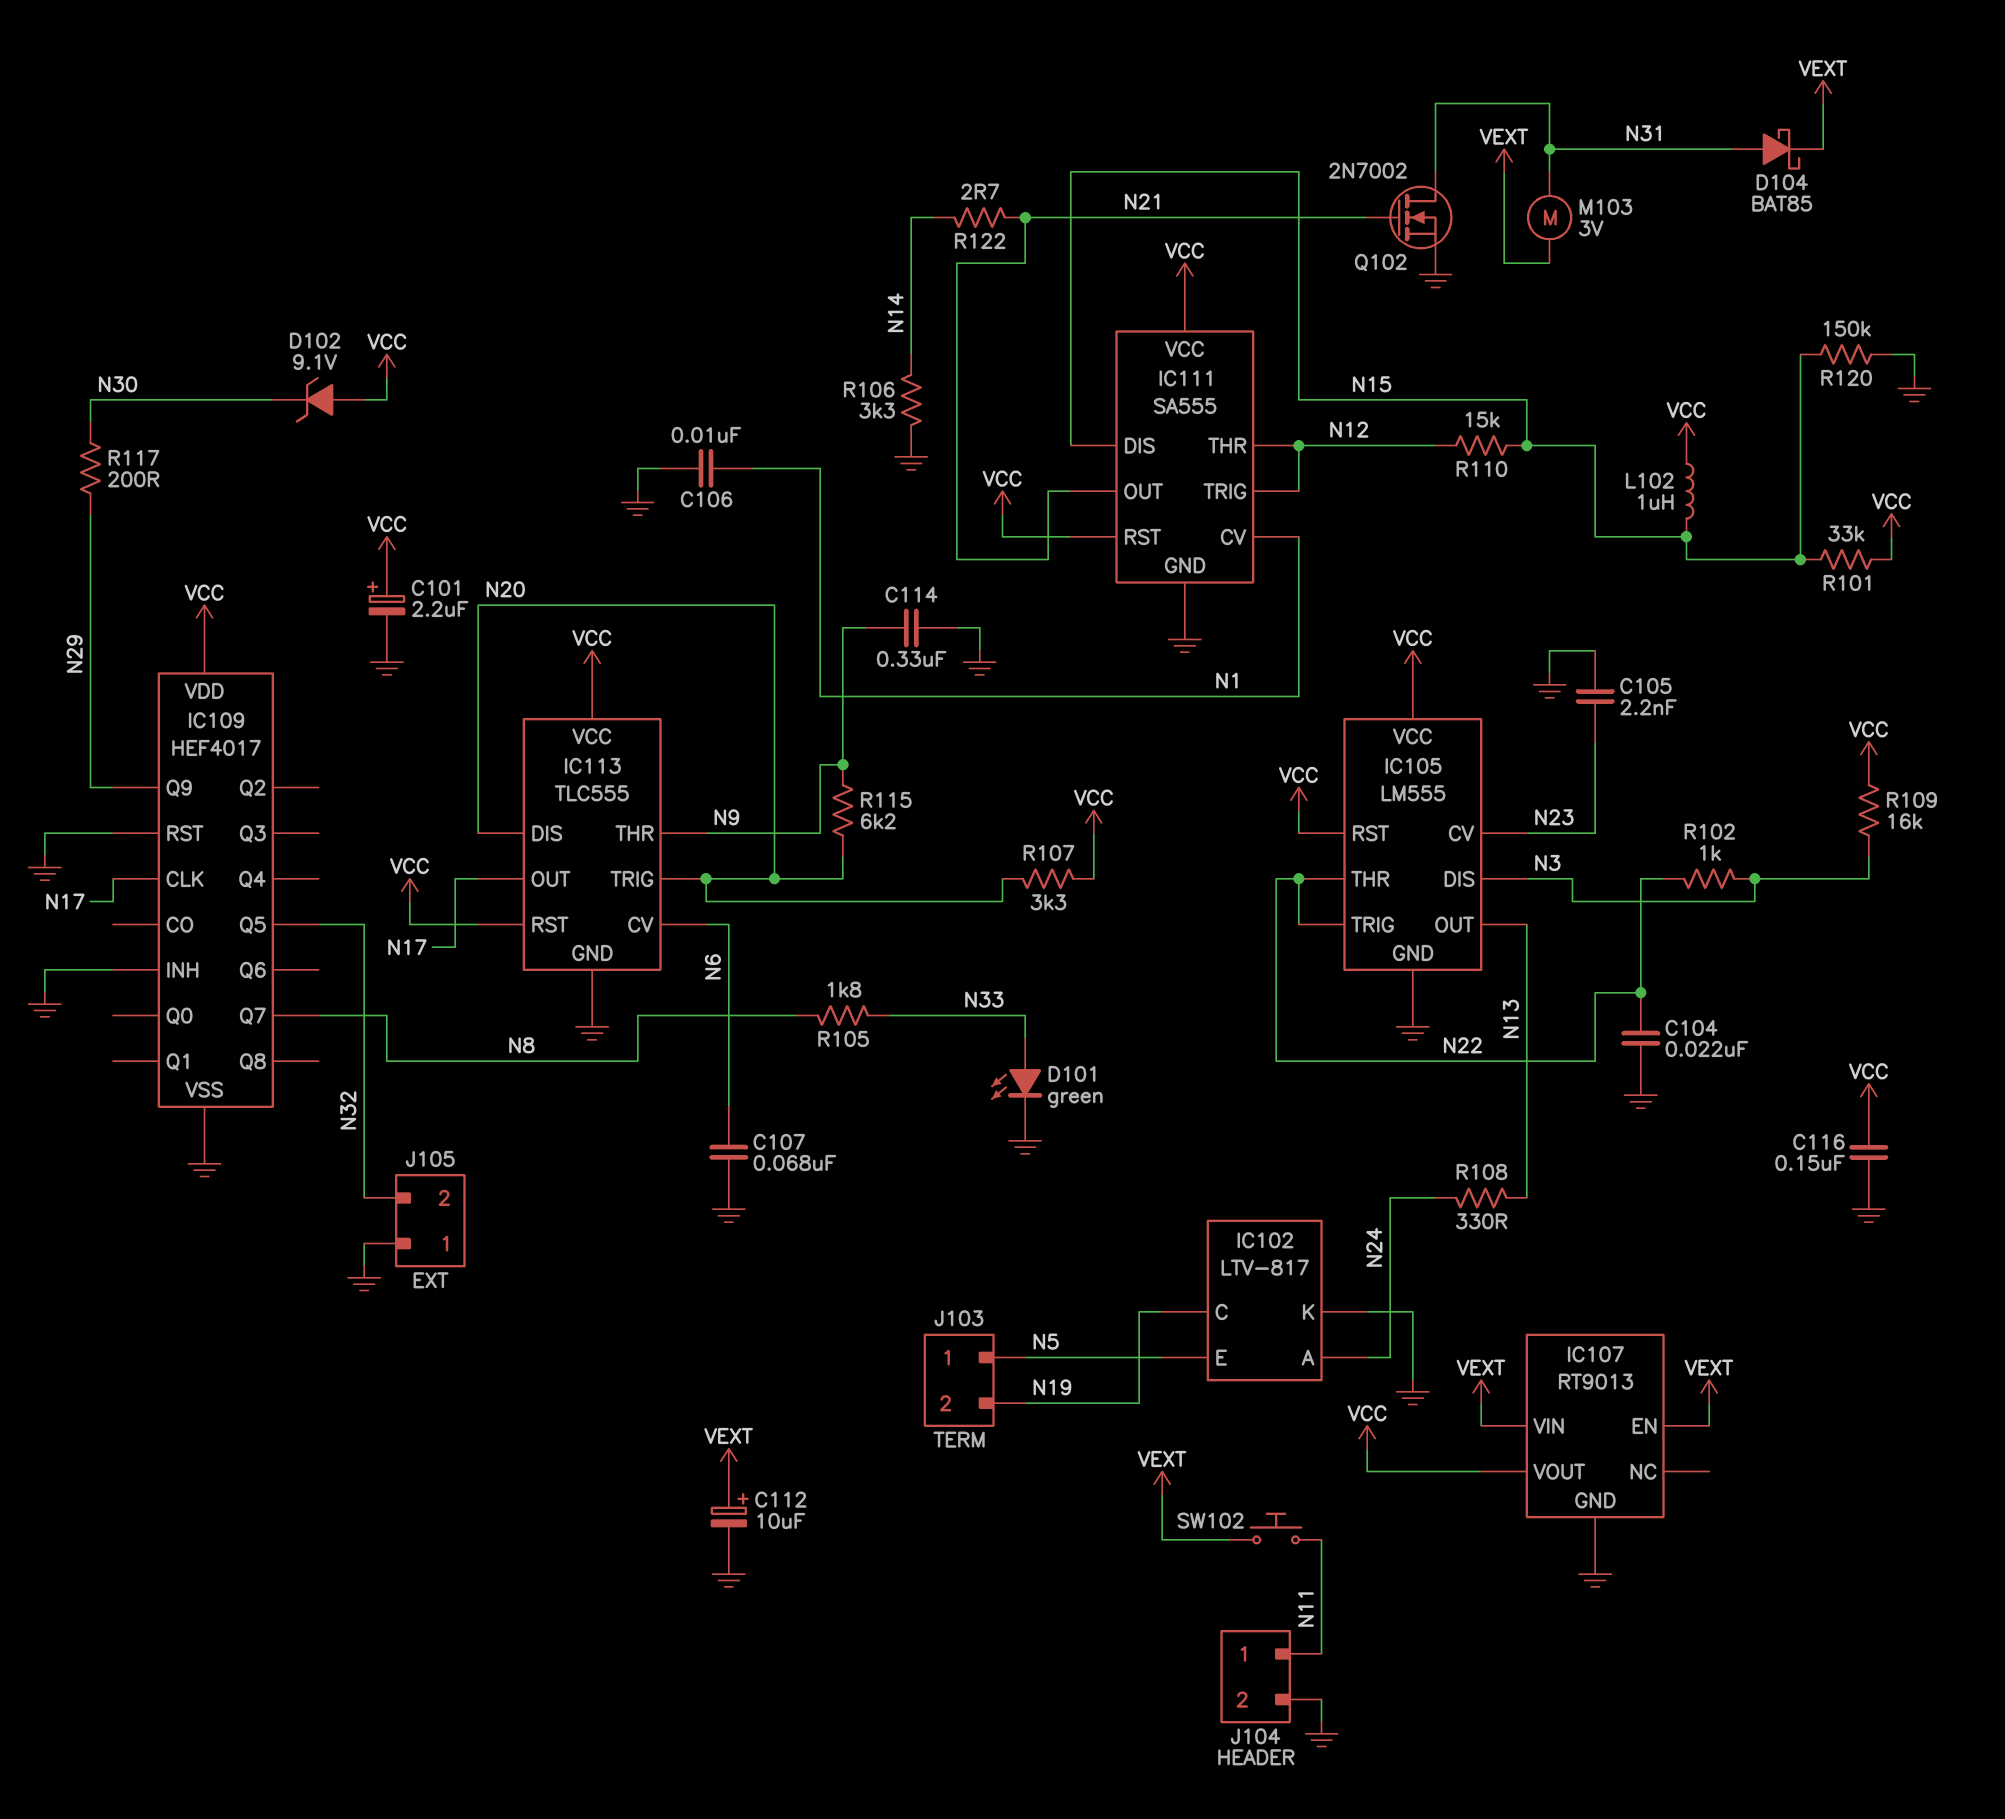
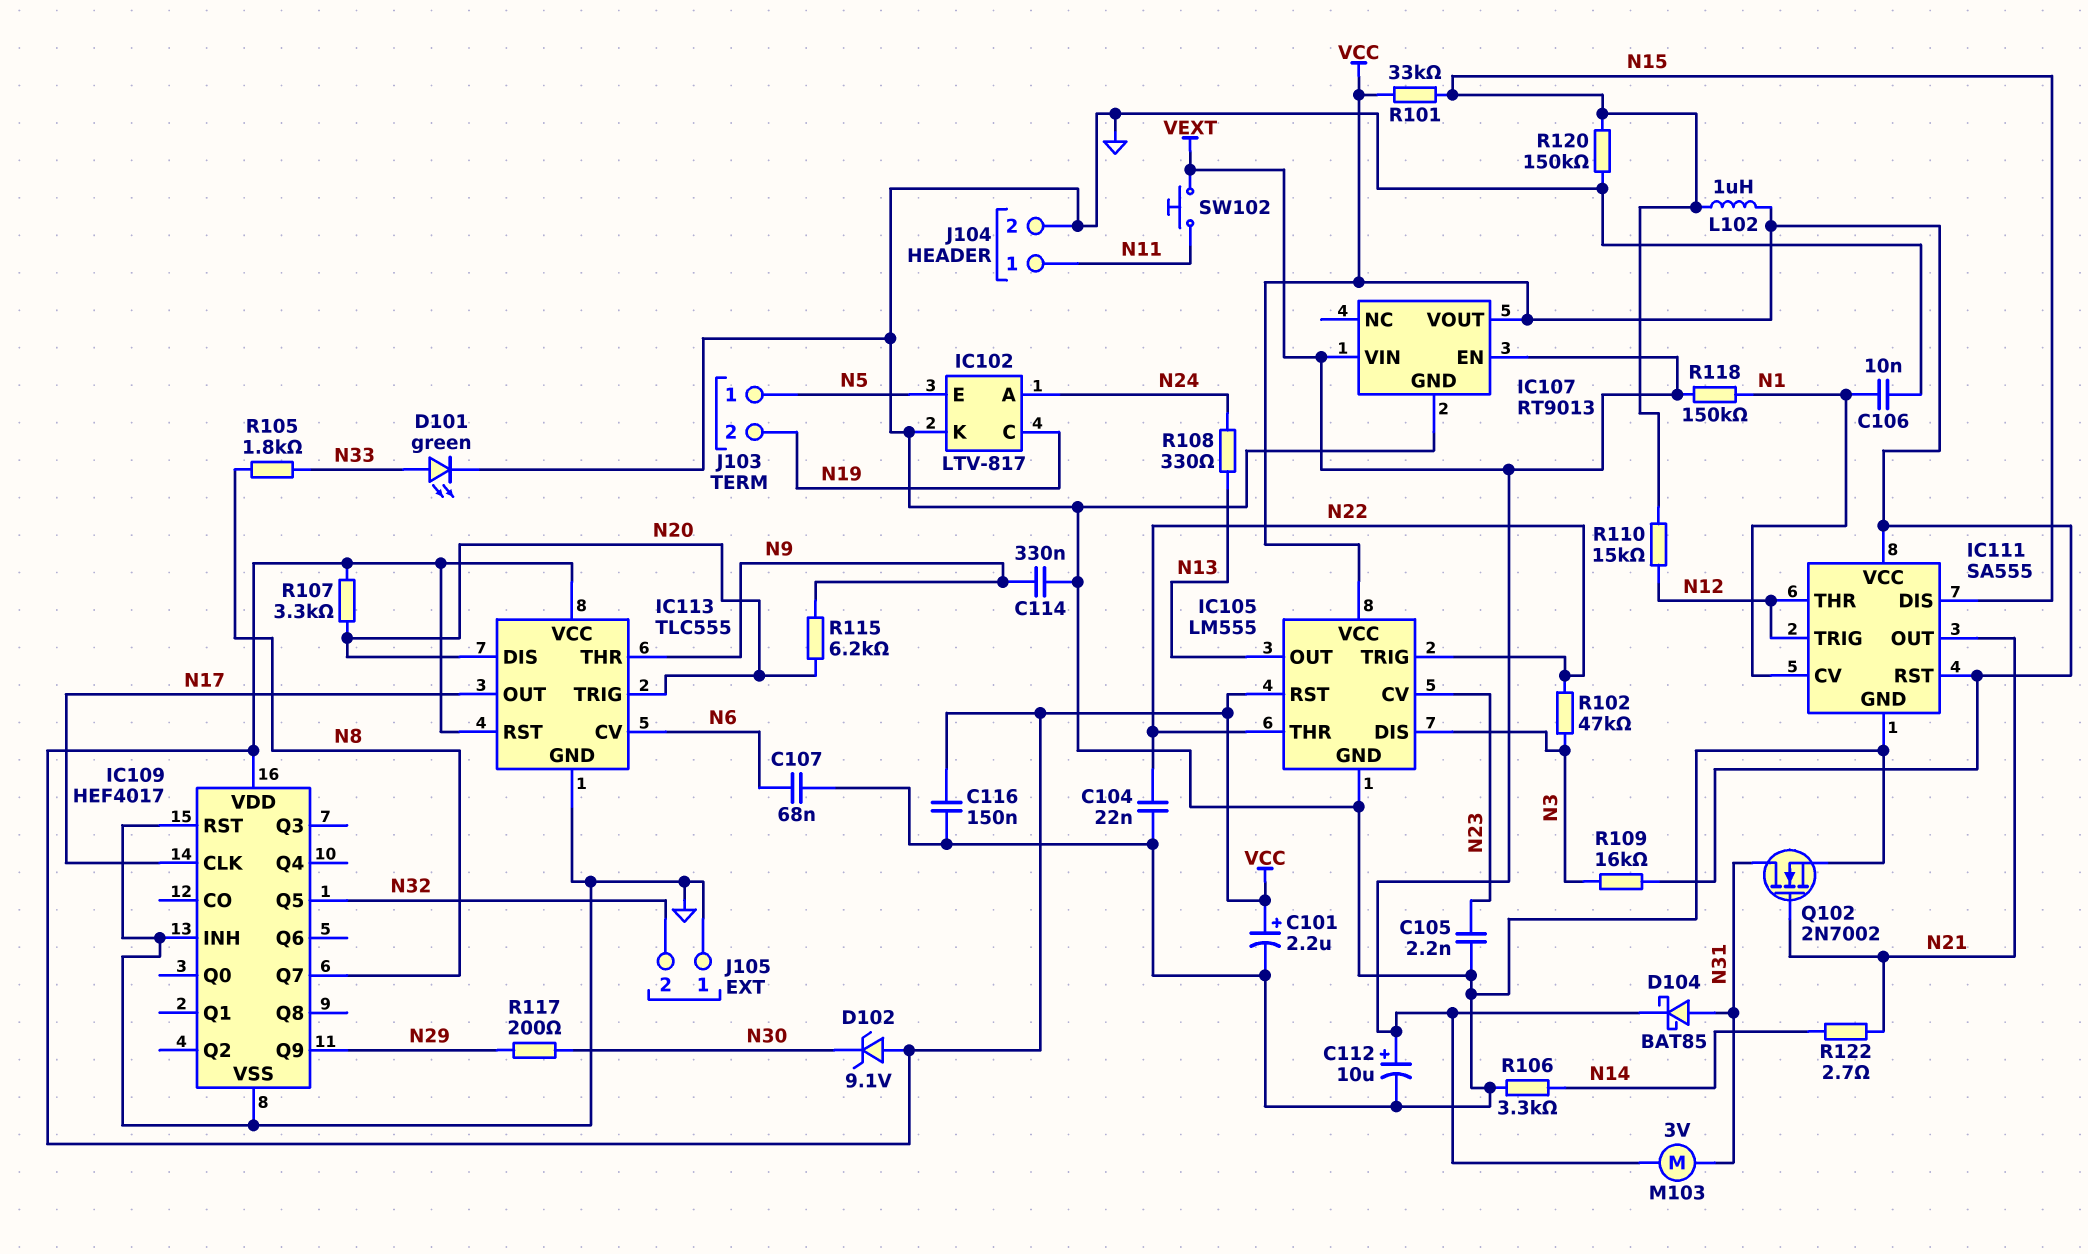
R102: 1k (N3, N22) -> 47k (N3, N22)
R118: none -> 150k (N1, VEXT)

